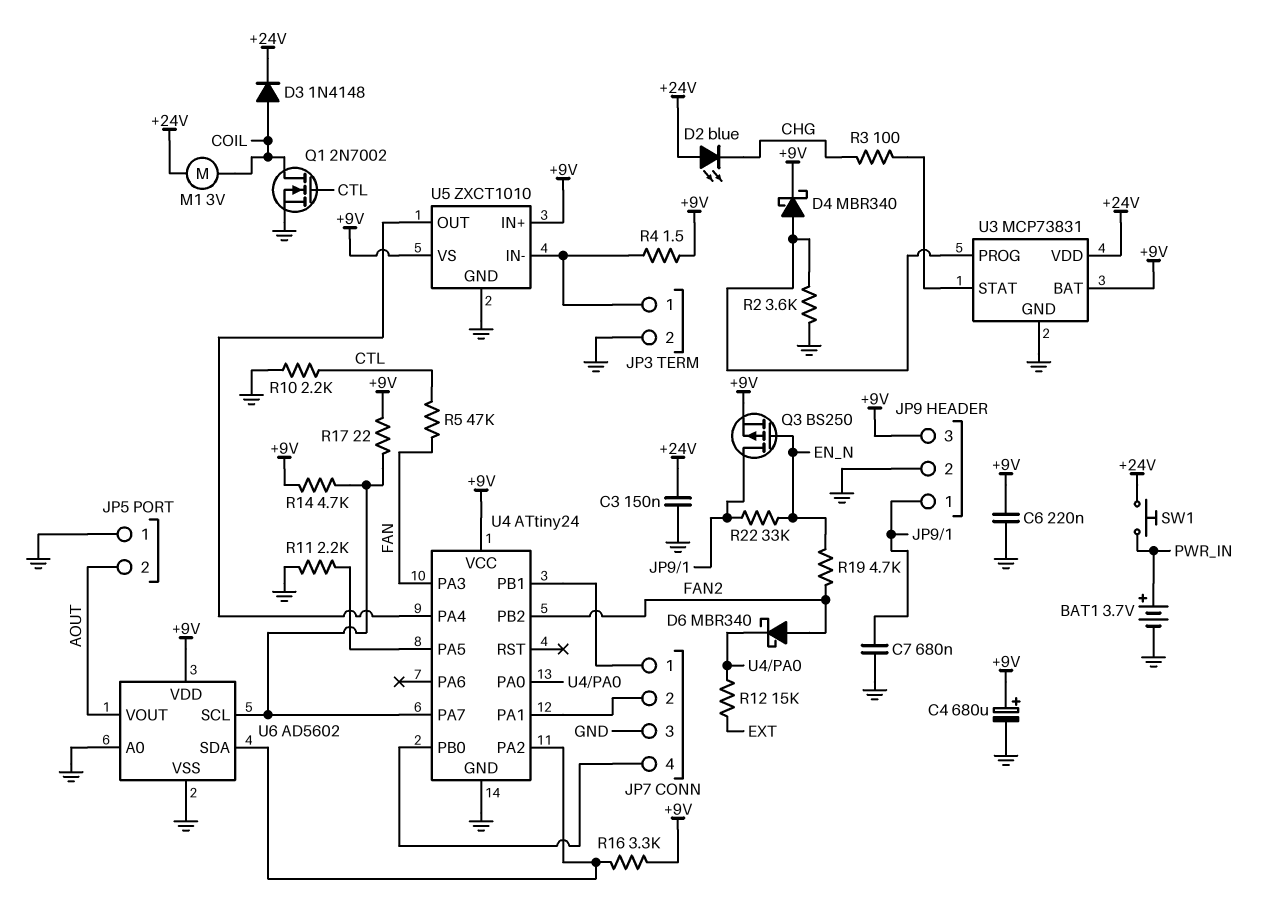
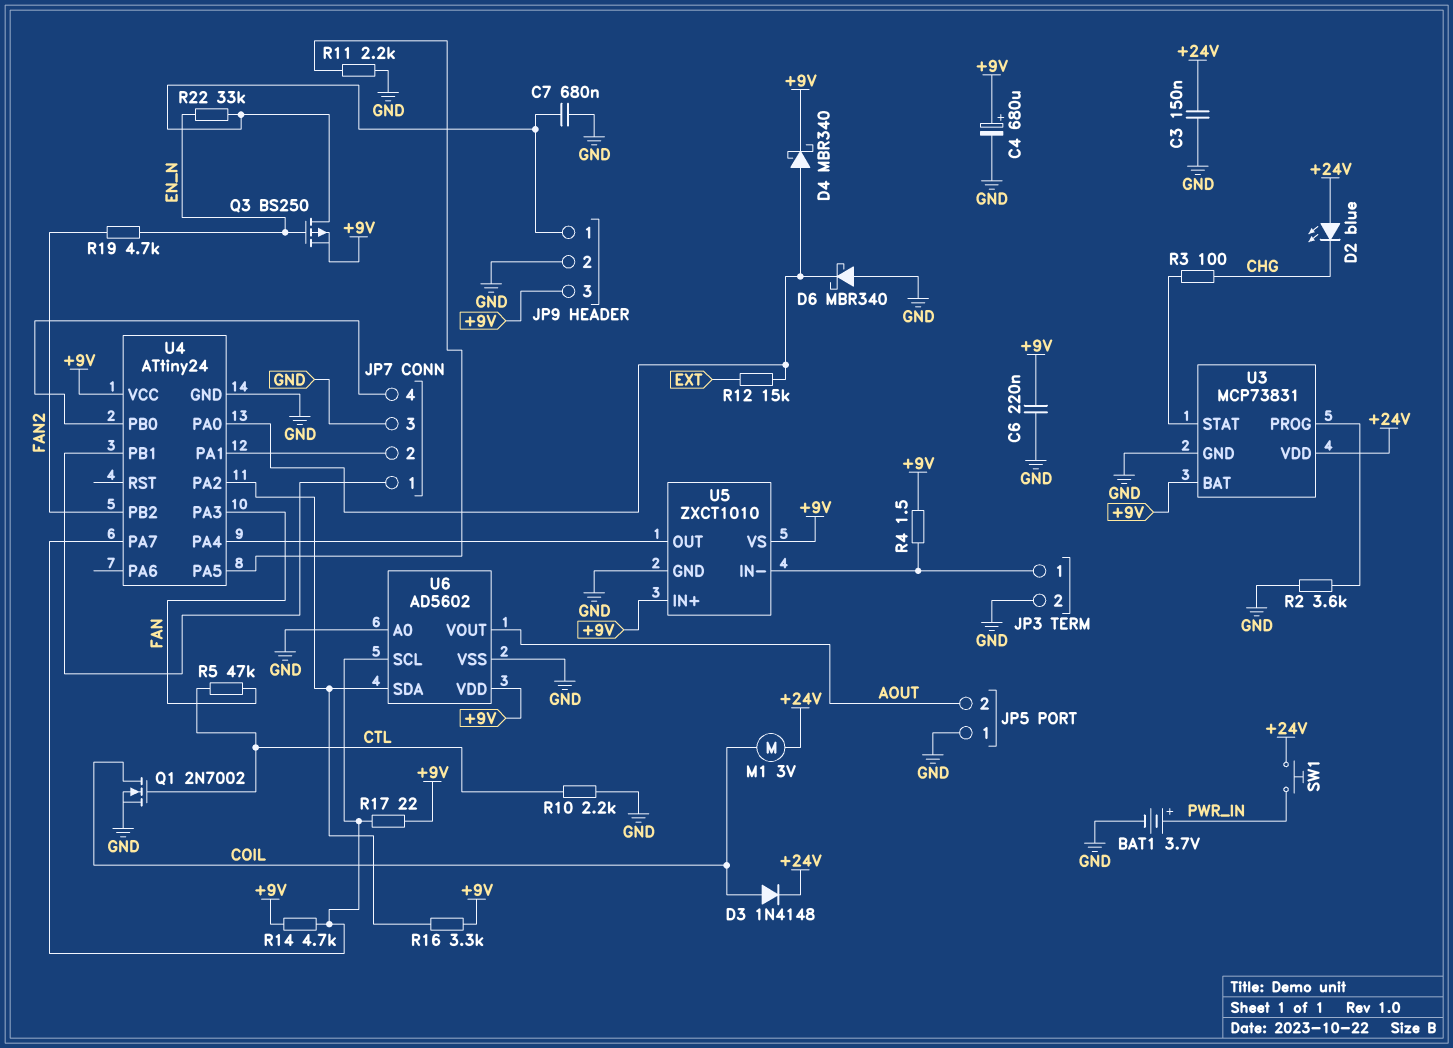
D4: schottky MBR340 (A U3/PROG, K +9V) -> schottky MBR340 (A U4/PA0, K +9V)
D6: schottky MBR340 (A FAN2, K U4/PA0) -> schottky MBR340 (A GND, K U4/PA0)

